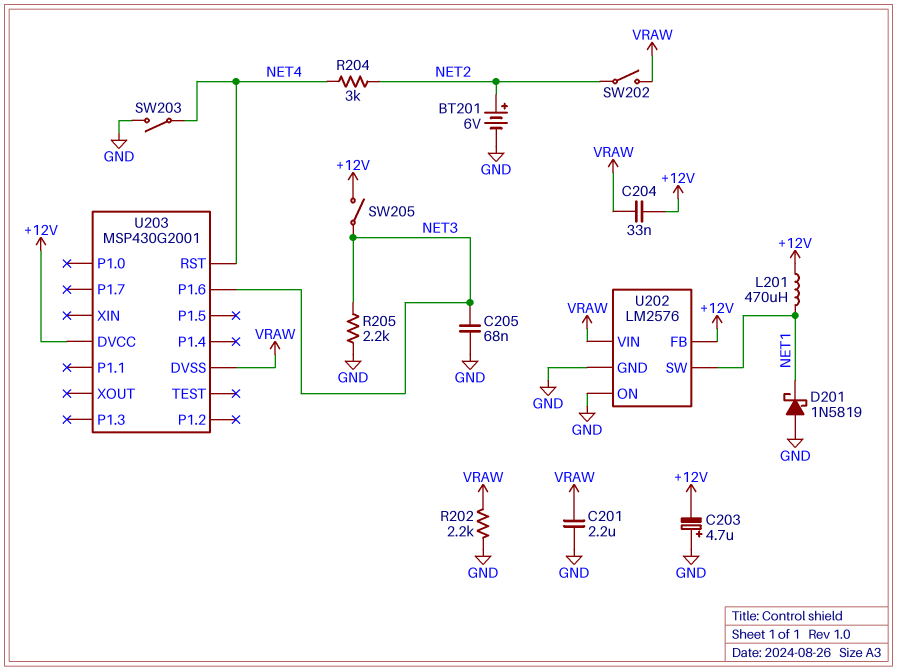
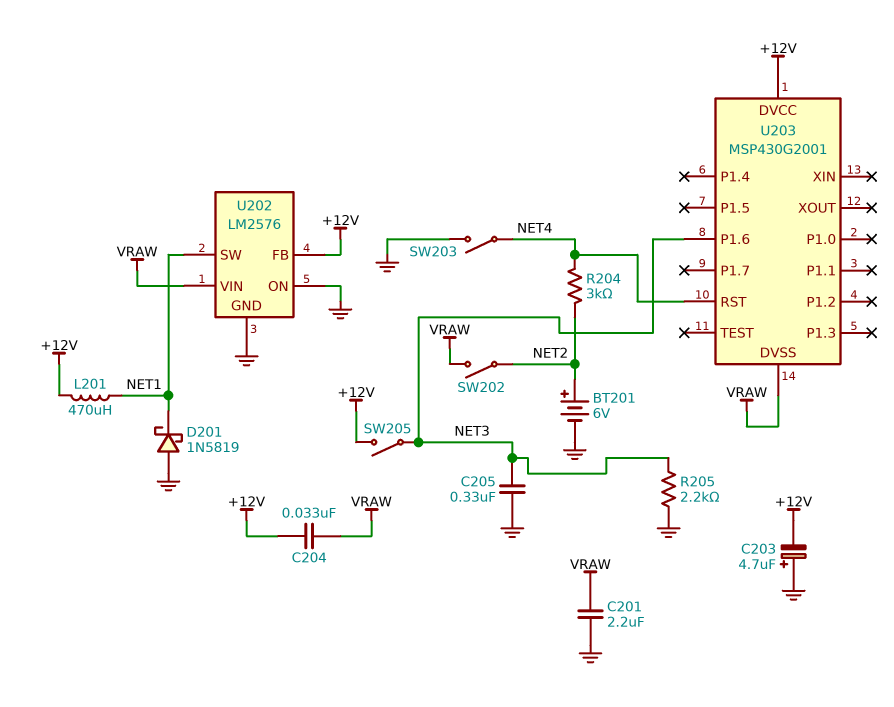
C205: 68nF (GND, NET3) -> 330nF (GND, NET3)
R202: 2.2k (GND, VRAW) -> none

